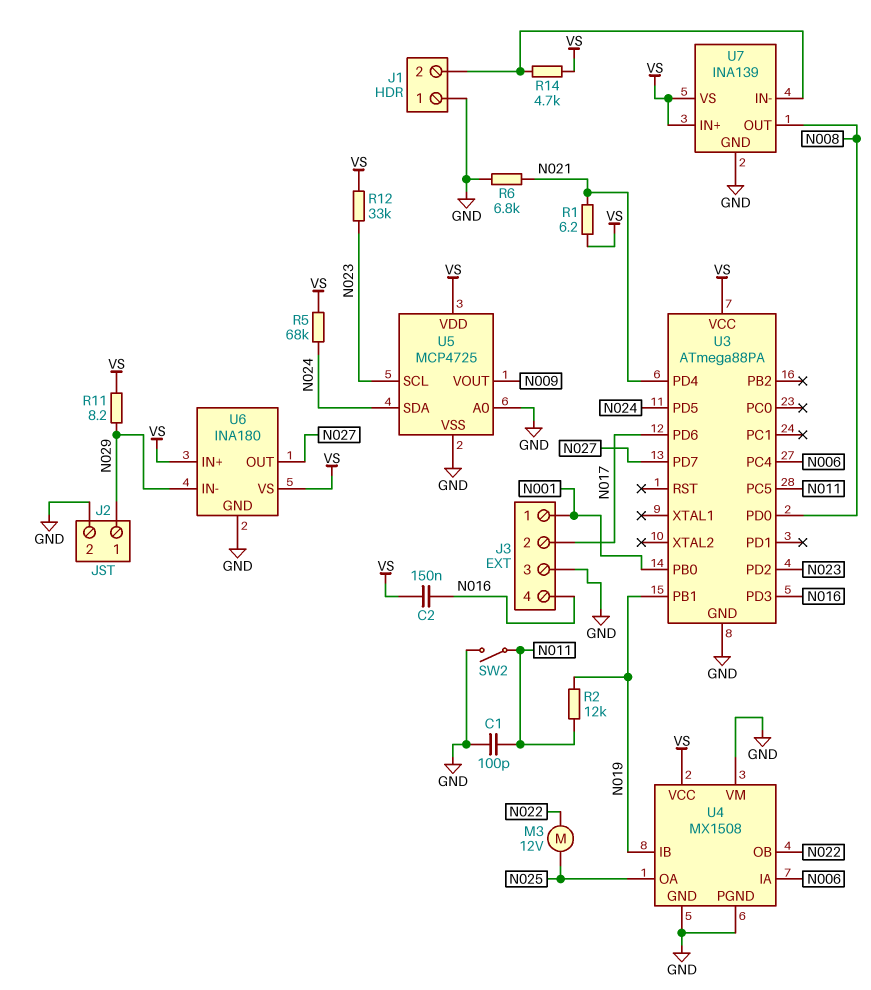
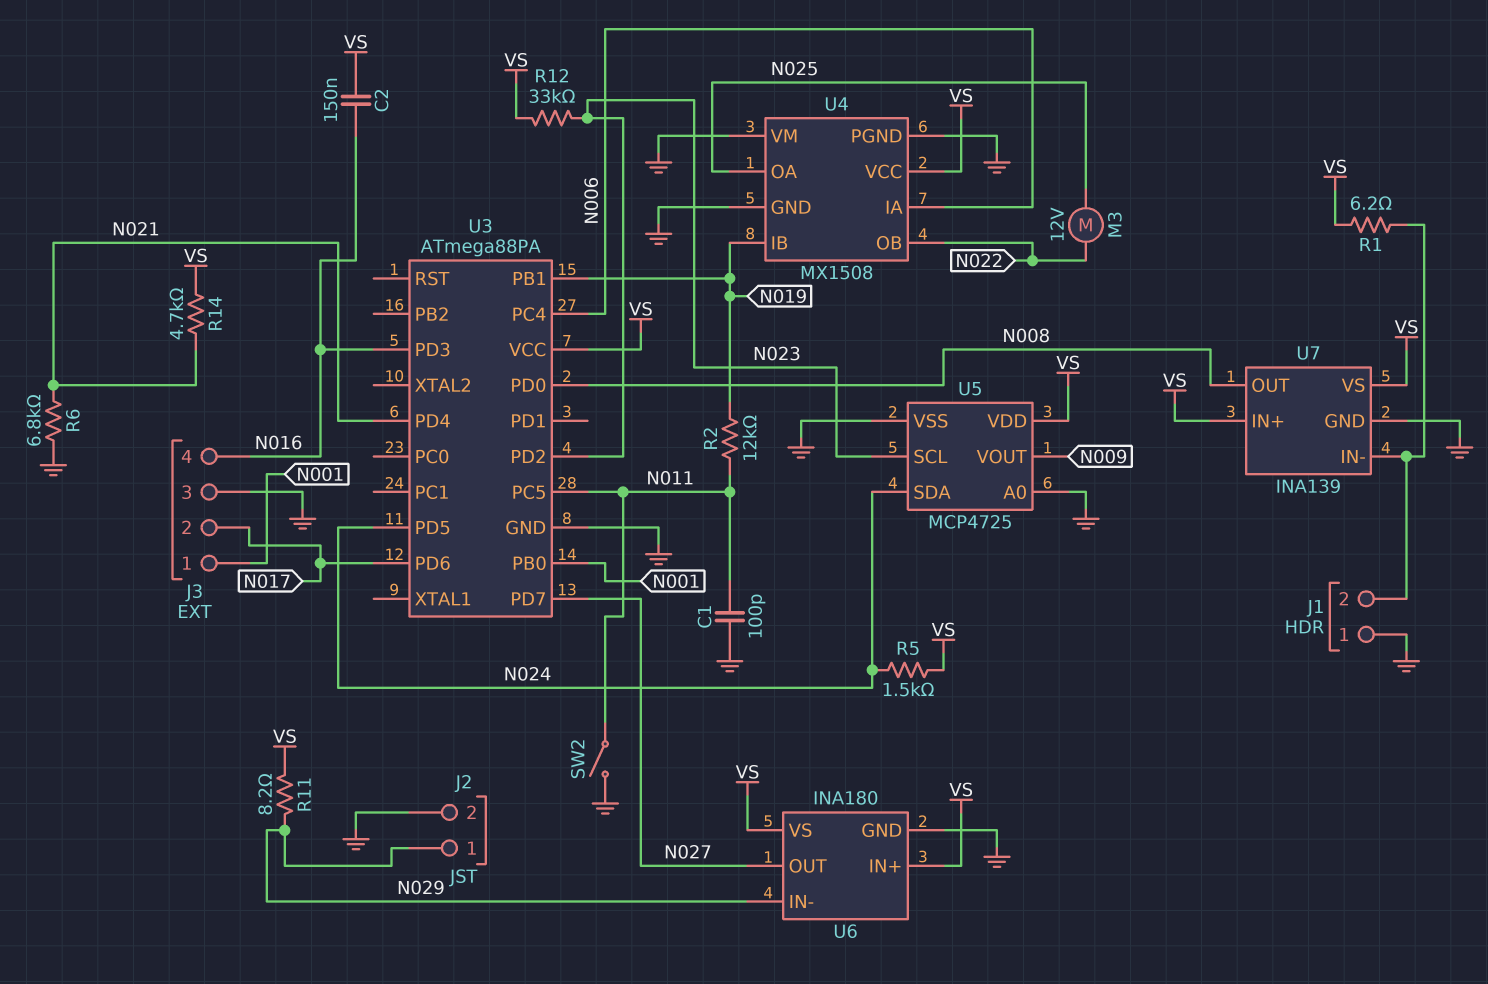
R1: 6.2 (N021, VS) -> 6.2 (J1/2, VS)
R5: 68k (N024, VS) -> 1.5k (N024, VS)
R14: 4.7k (J1/2, VS) -> 4.7k (N021, VS)

